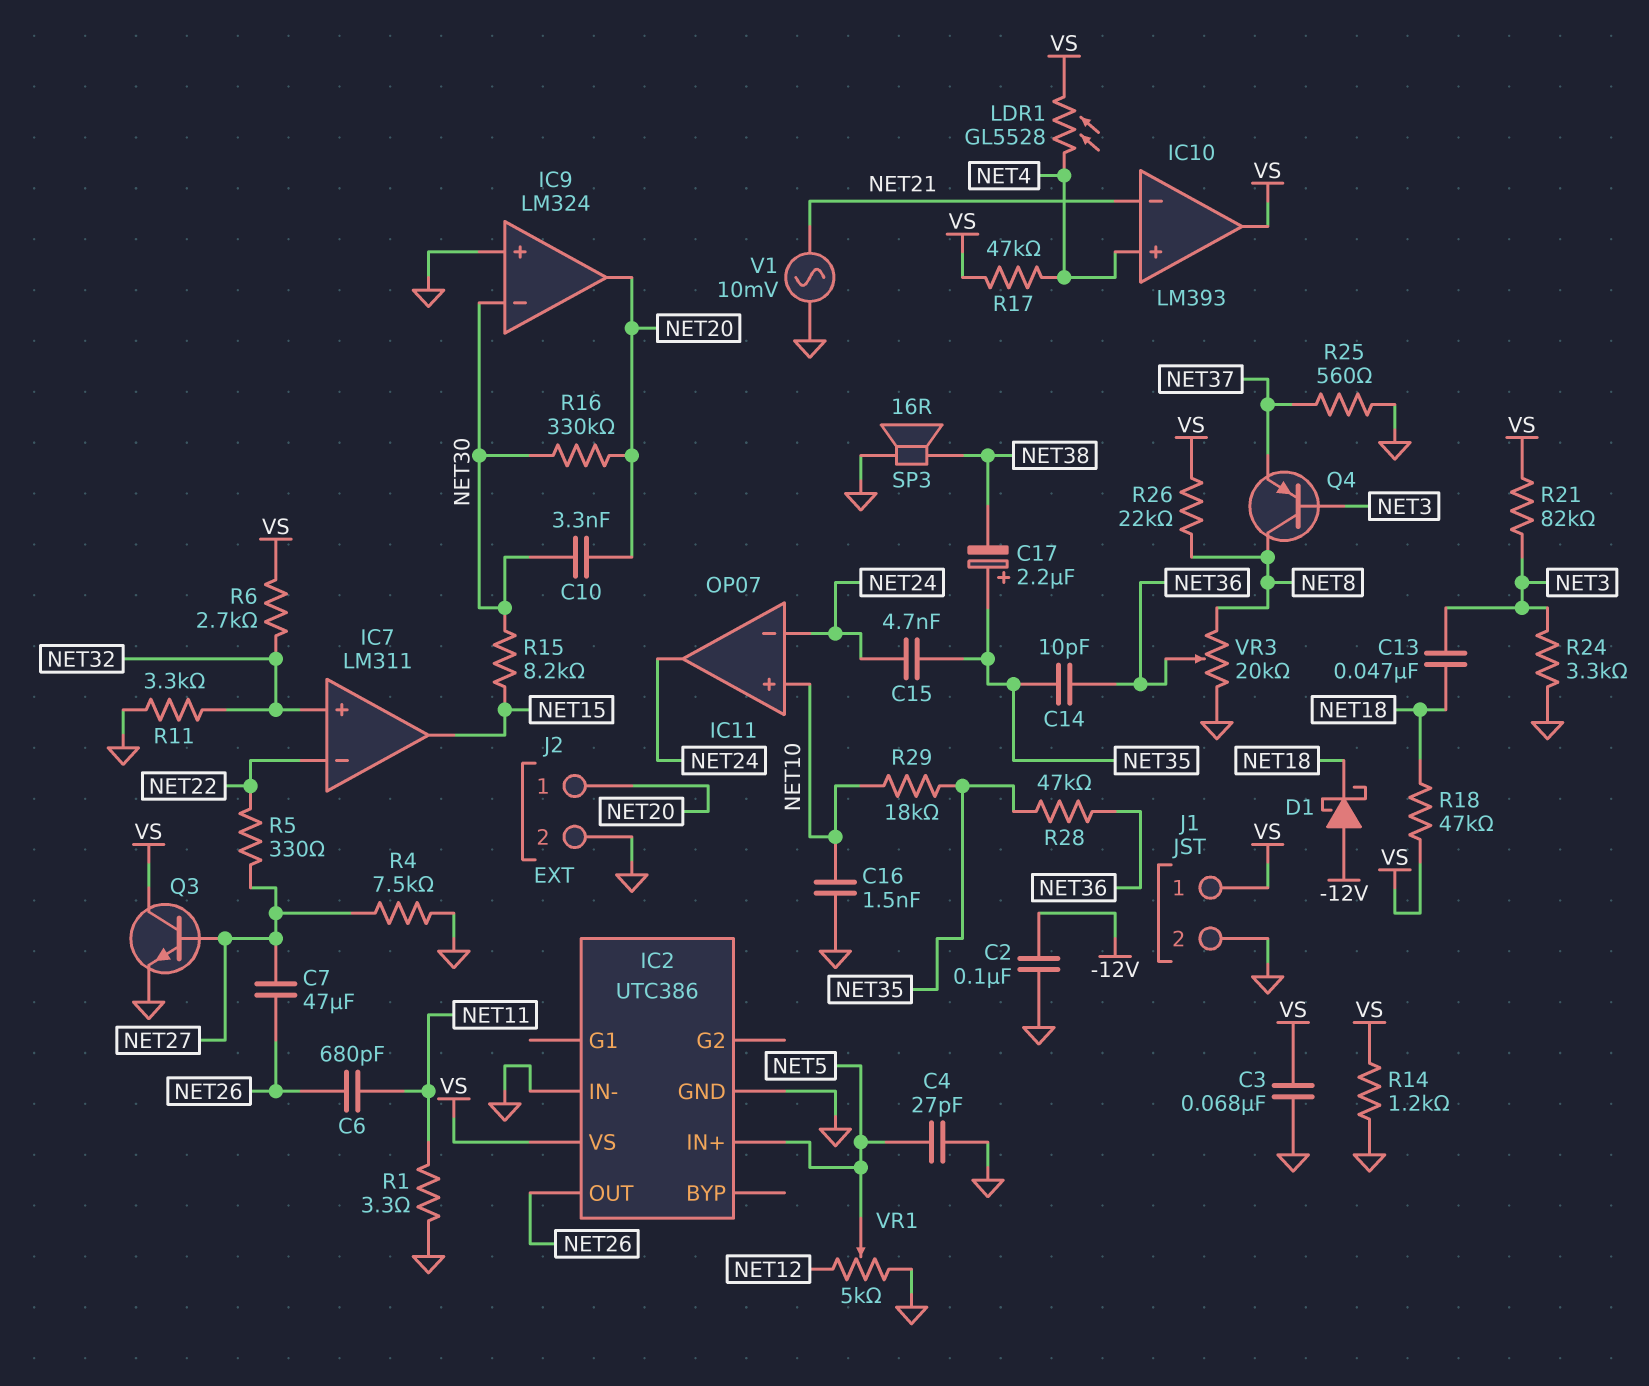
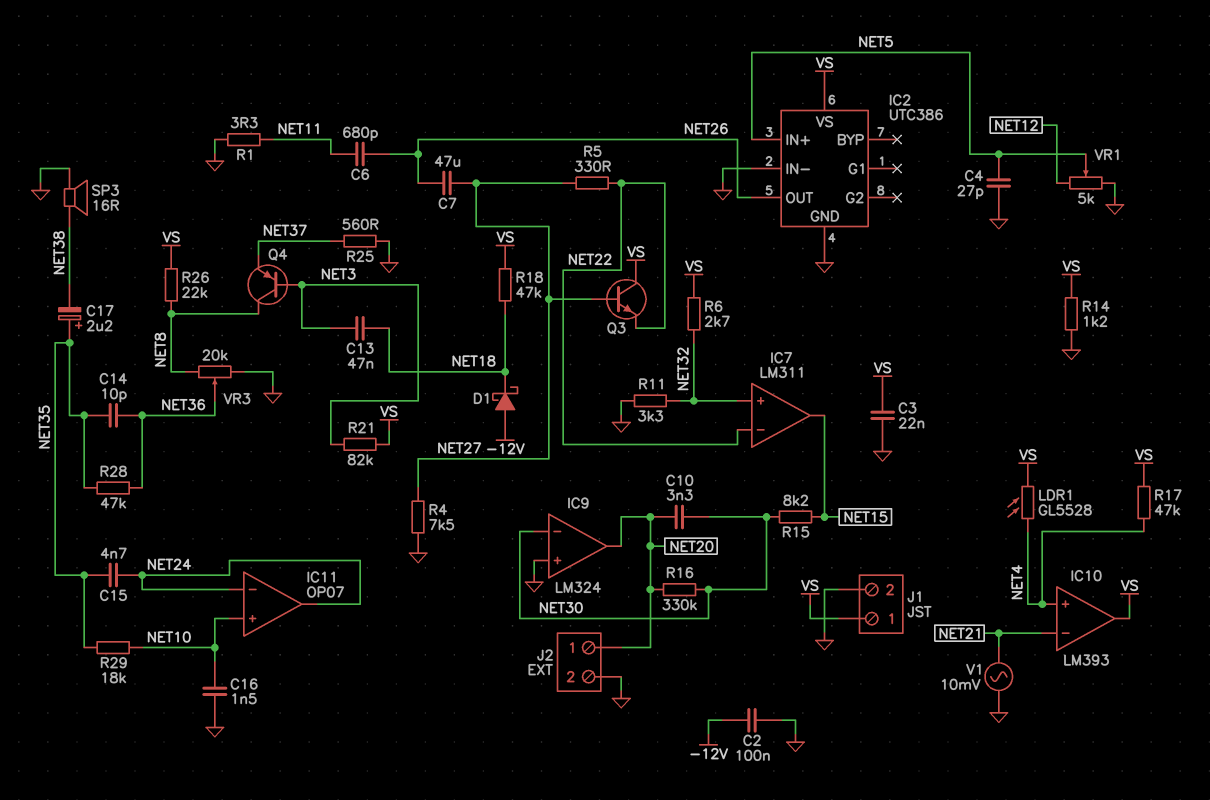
C3: 68nF (GND, VS) -> 22nF (GND, VS)
Q3: NPN (B NET27, C VS, E GND) -> NPN (B NET27, C VS, E NET22)
R24: 3.3k (GND, NET3) -> none

